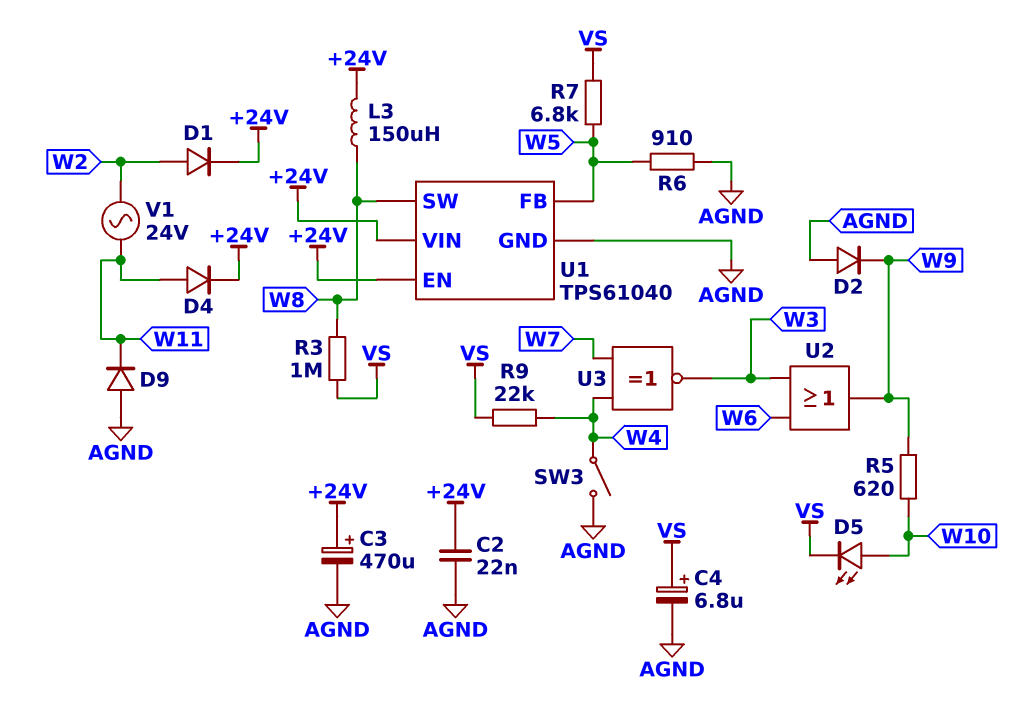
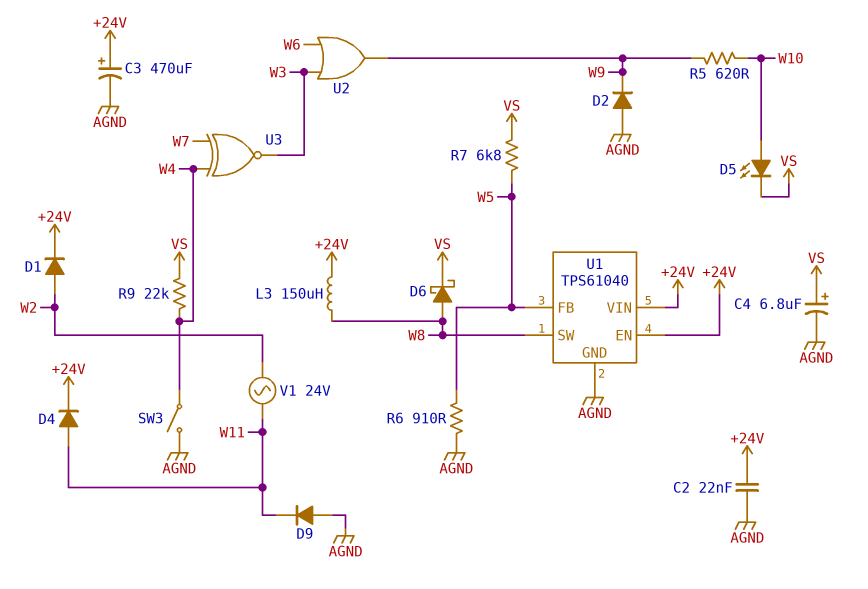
D6: none -> schottky (A W8, K VS)
R3: 1M (VS, W8) -> none

